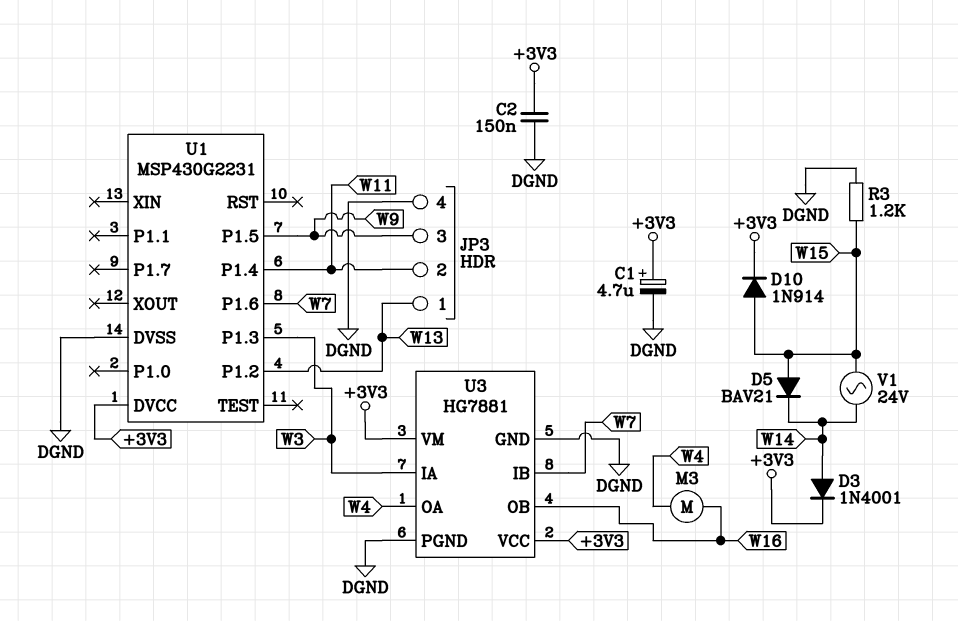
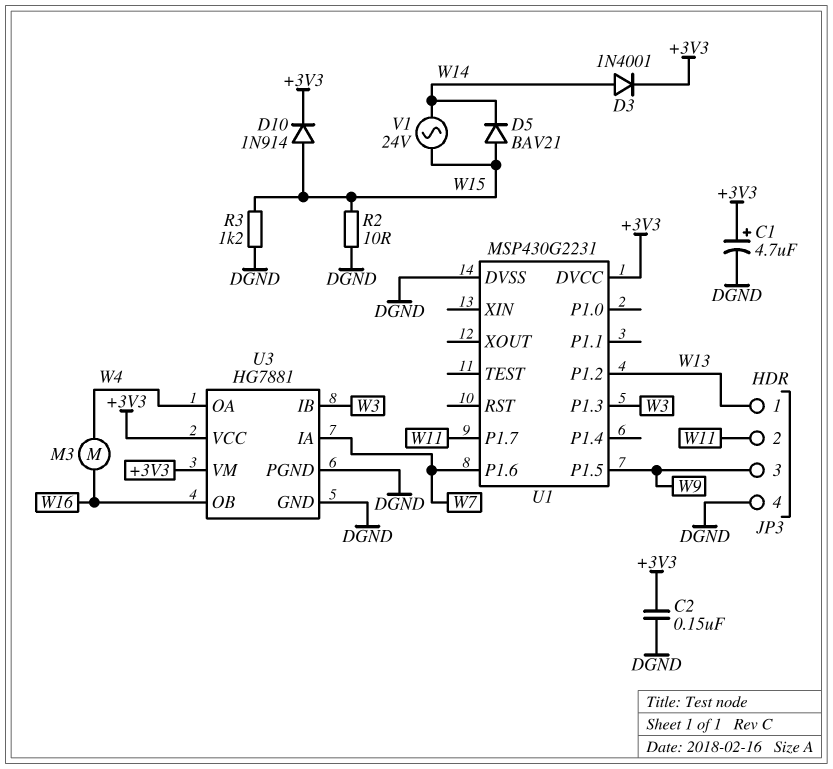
R2: none -> 10 (DGND, W15)
U1 pin P1.4: W11 -> none
U1 pin P1.7: none -> W11
U3 pin IA: W3 -> W7
U3 pin IB: W7 -> W3

